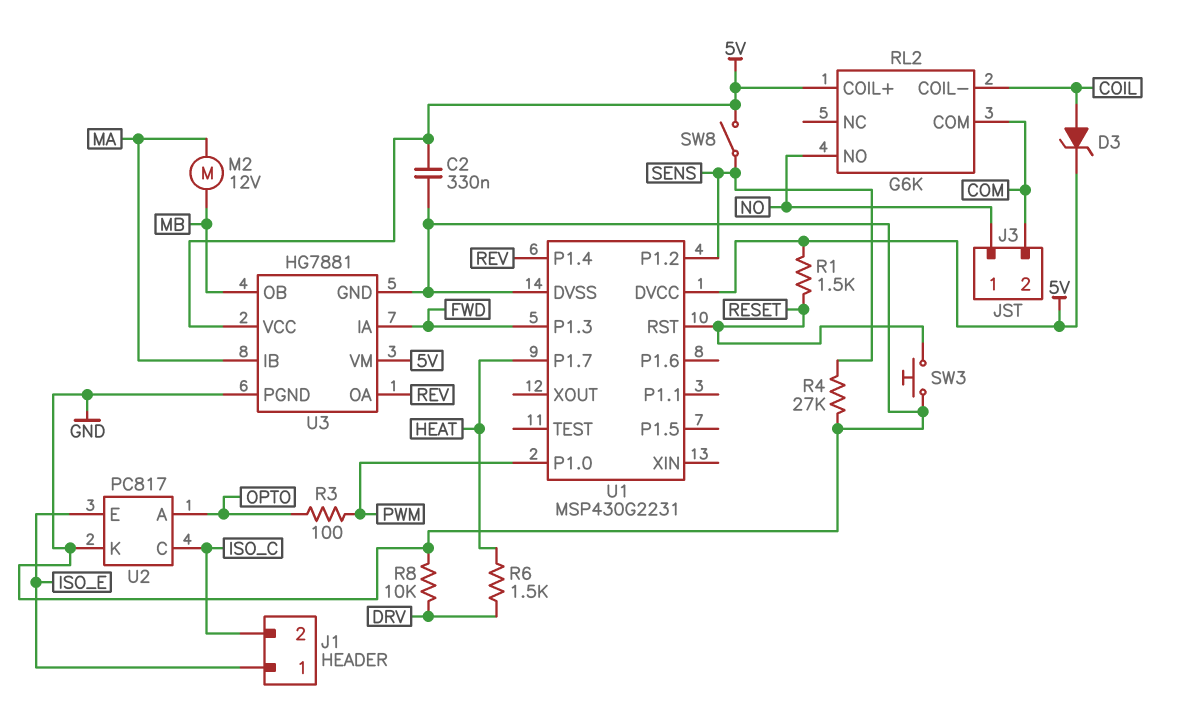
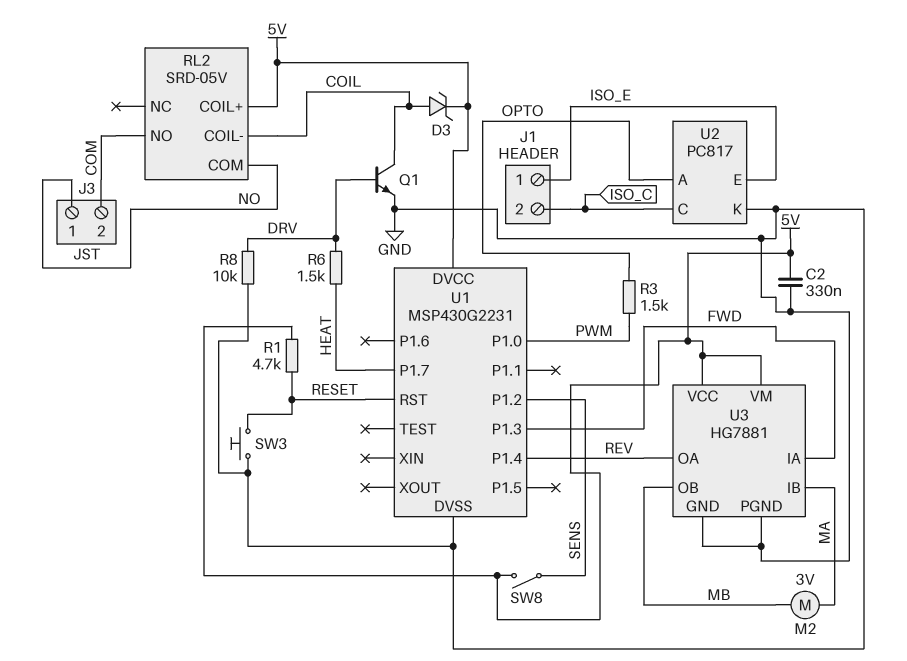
M2: motor 12V (MA, MB) -> motor 3V (MA, MB)
Q1: none -> NPN (B DRV, C COIL, E GND)
R1: 1.5k (5V, RESET) -> 4.7k (5V, RESET)
R3: 100 (OPTO, PWM) -> 1.5k (OPTO, PWM)
R4: 27k (GND, SENS) -> none
RL2: G6K -> SRD-05V
RL2 pin COM: COM -> NO
RL2 pin NO: NO -> COM

